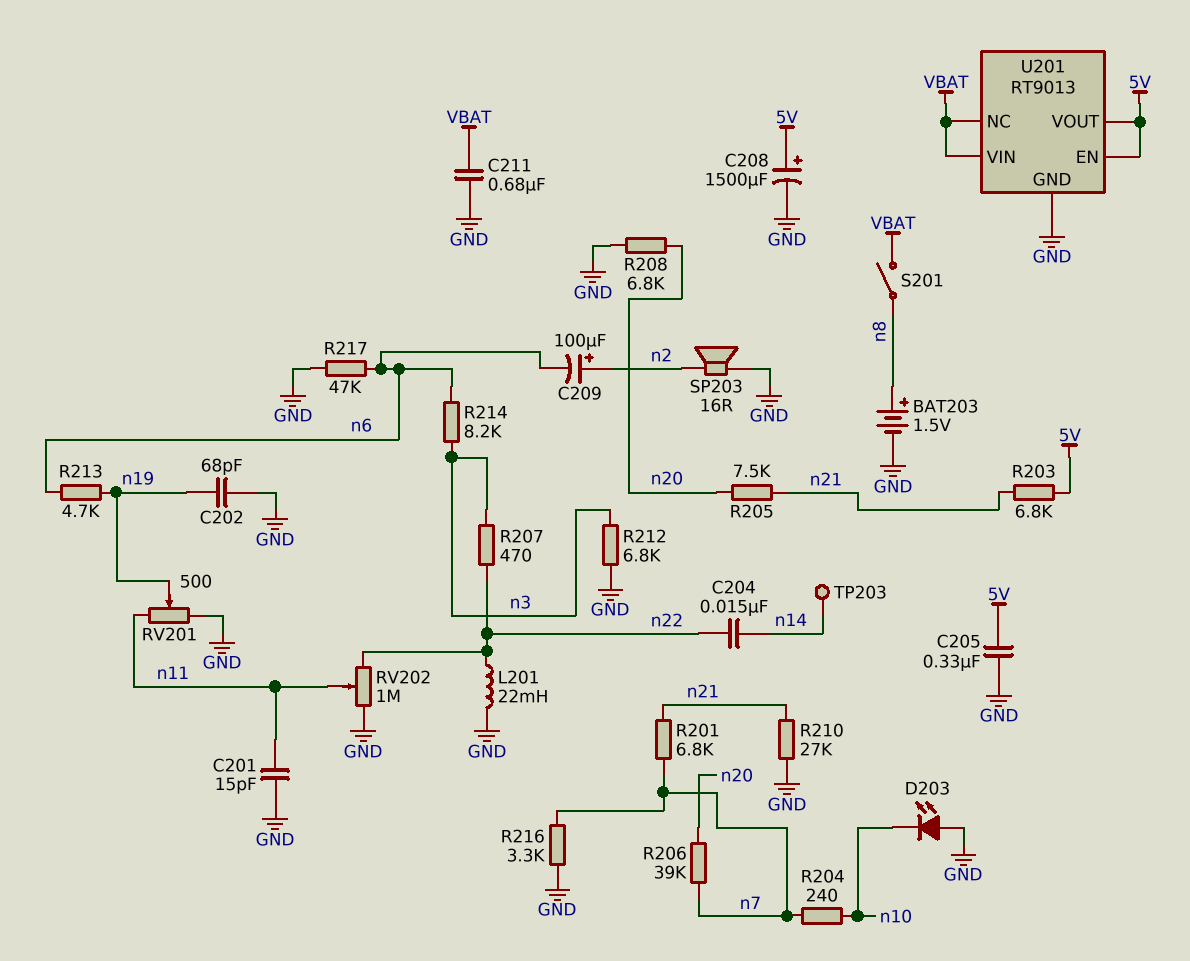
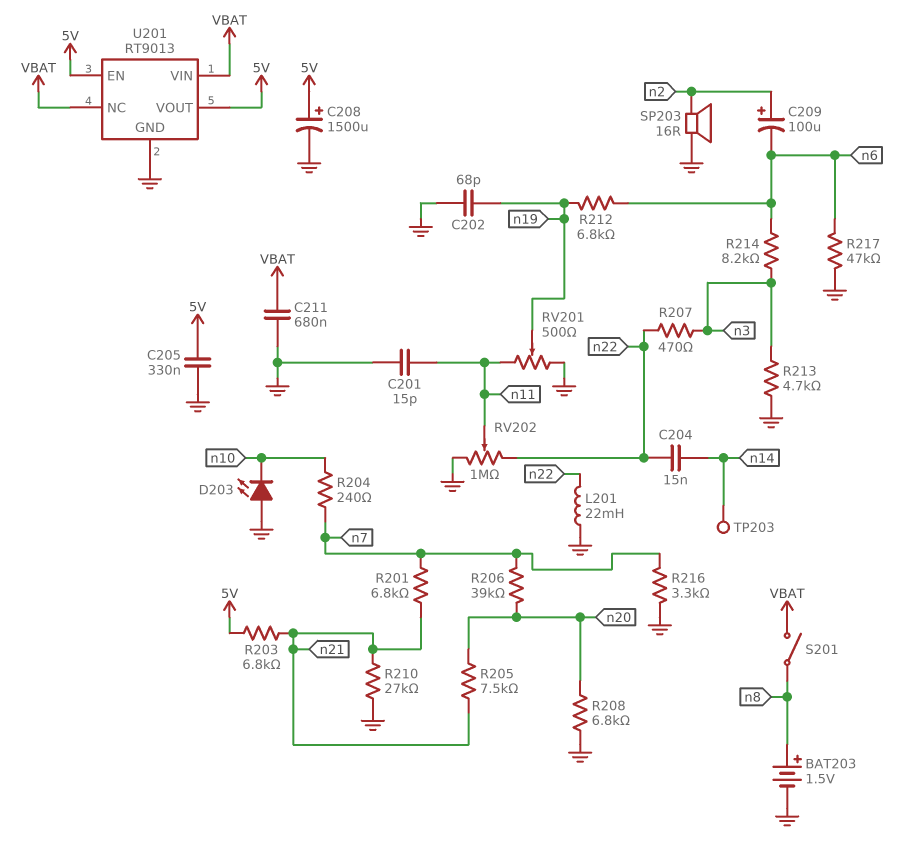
R212: 6.8k (GND, n3) -> 6.8k (n6, n19)
R213: 4.7k (n6, n19) -> 4.7k (GND, n3)

